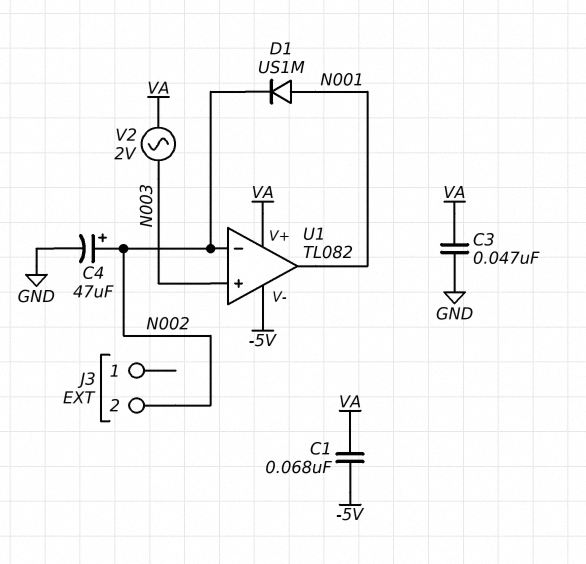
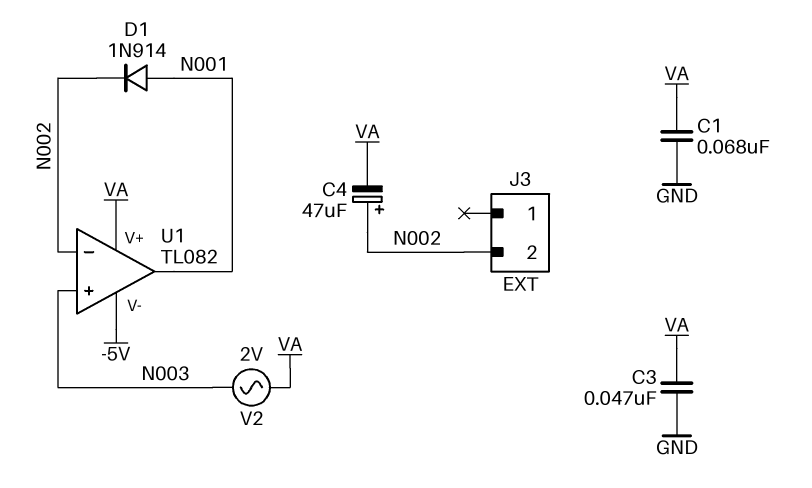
C1: 68nF (-5V, VA) -> 68nF (GND, VA)
C4: 47uF (plus N002, minus GND) -> 47uF (plus N002, minus VA)
D1: diode US1M (A N001, K N002) -> diode 1N914 (A N001, K N002)

